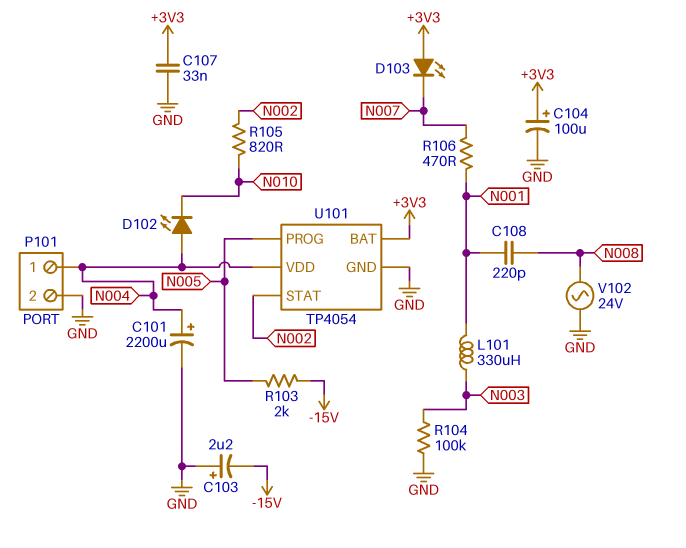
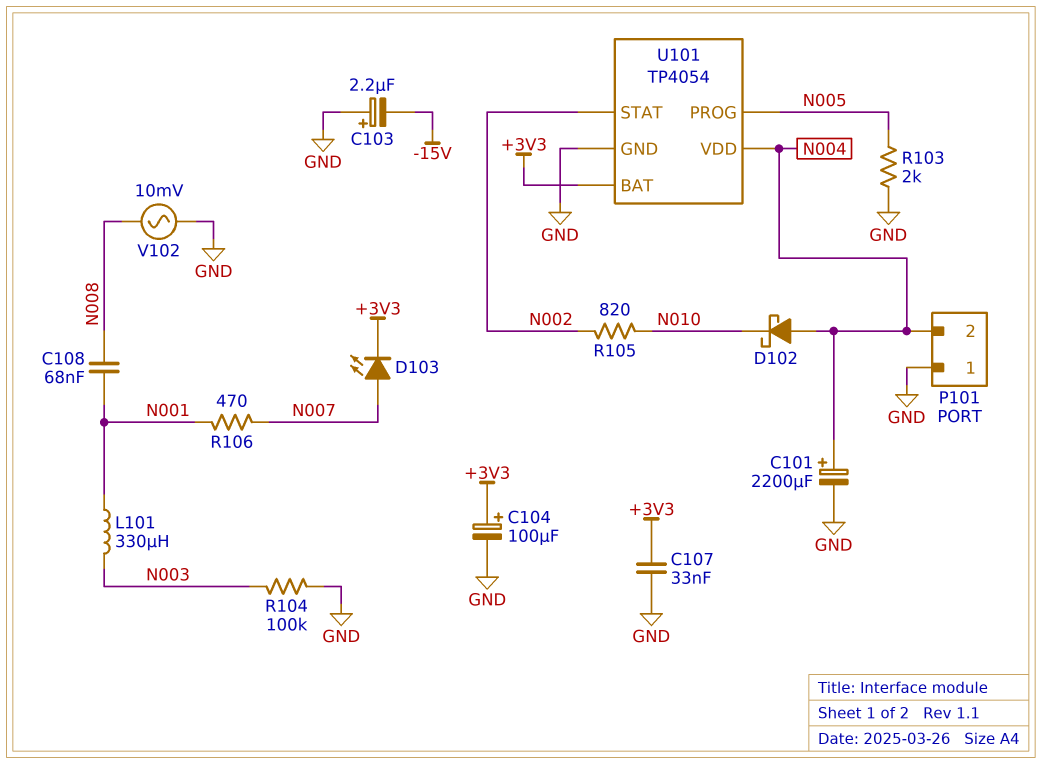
C108: 220pF (N001, N008) -> 68nF (N001, N008)
D102: LED (A N004, K N010) -> schottky (A N004, K N010)
D103: LED (A +3V3, K N007) -> LED (A N007, K +3V3)
P101 pin 1: N004 -> GND
P101 pin 2: GND -> N004
R103: 2k (-15V, N005) -> 2k (GND, N005)
V102: AC 24V (GND, N008) -> AC 10mV (GND, N008)

